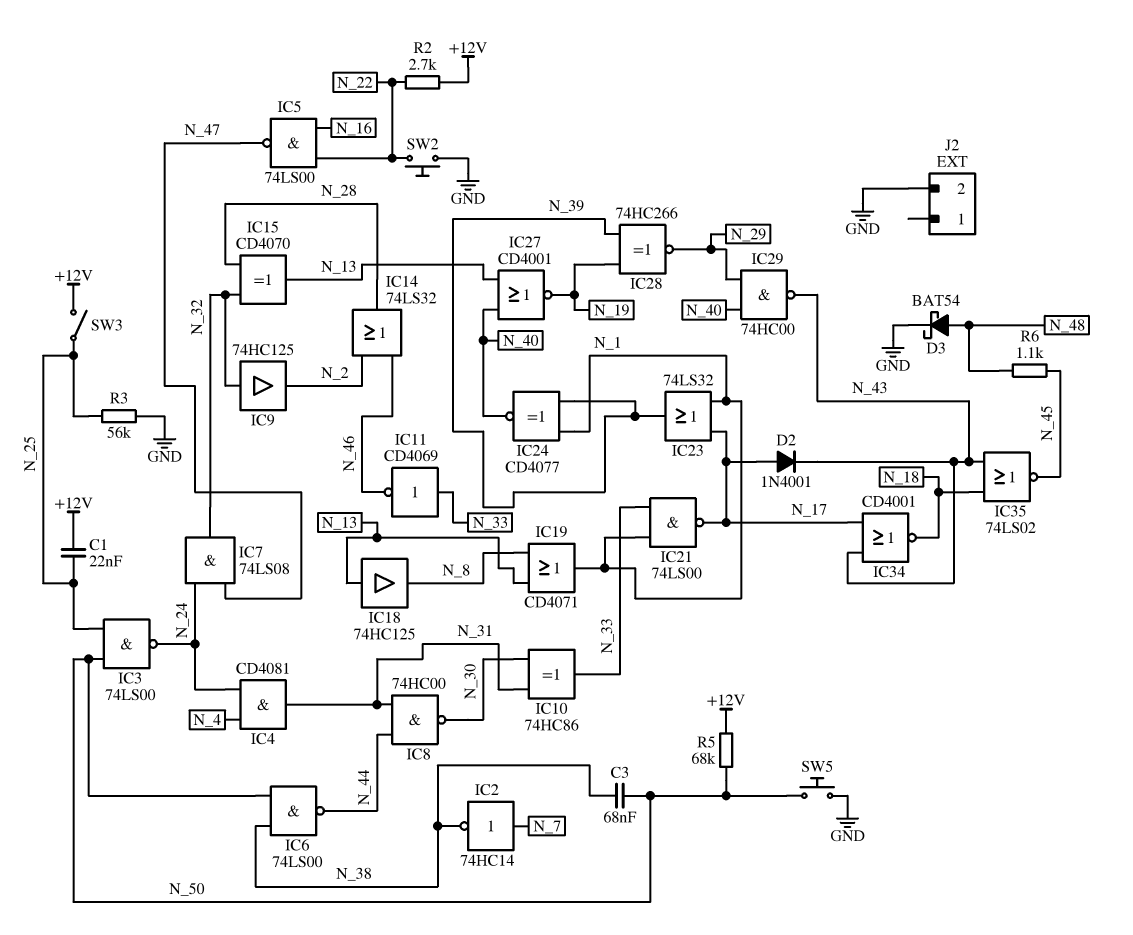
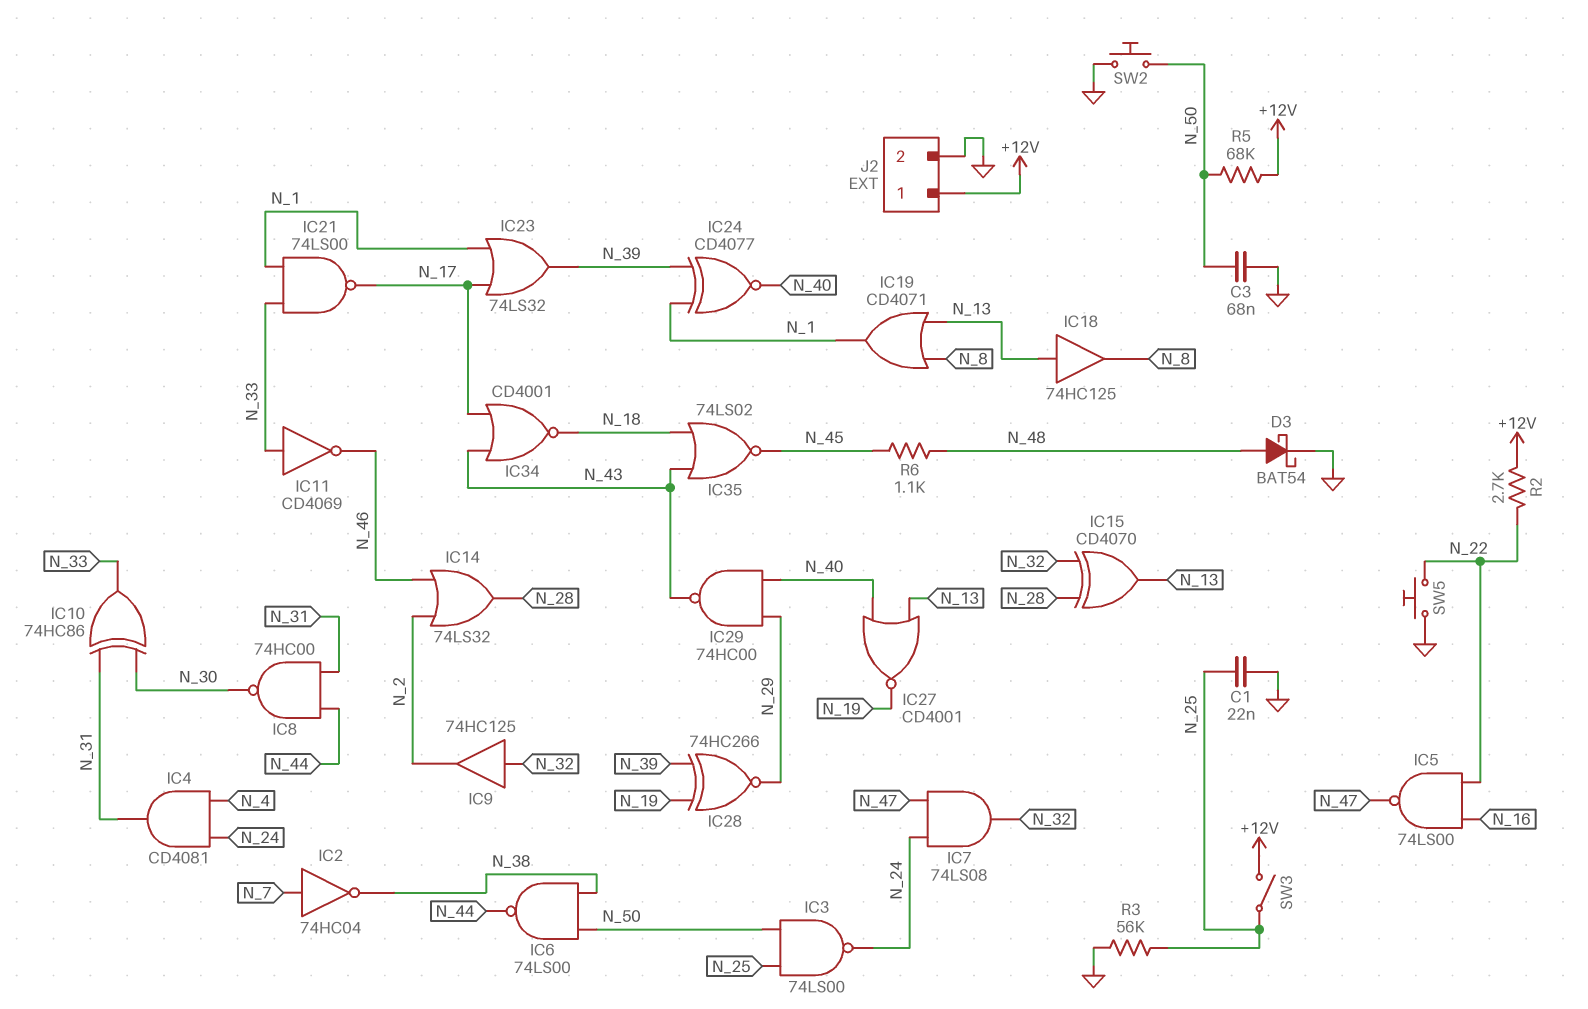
C1: 22nF (+12V, N_25) -> 22nF (GND, N_25)
C3: 68nF (N_38, N_50) -> 68nF (GND, N_50)
D2: diode 1N4001 (A N_17, K N_43) -> none
IC2: NOT 74HC14 (in N_7, out N_38) -> NOT 74HC04 (in N_7, out N_38)
J2 pin 1: none -> +12V
SW2: button (GND, N_22) -> button (GND, N_50)
SW5: button (GND, N_50) -> button (GND, N_22)

